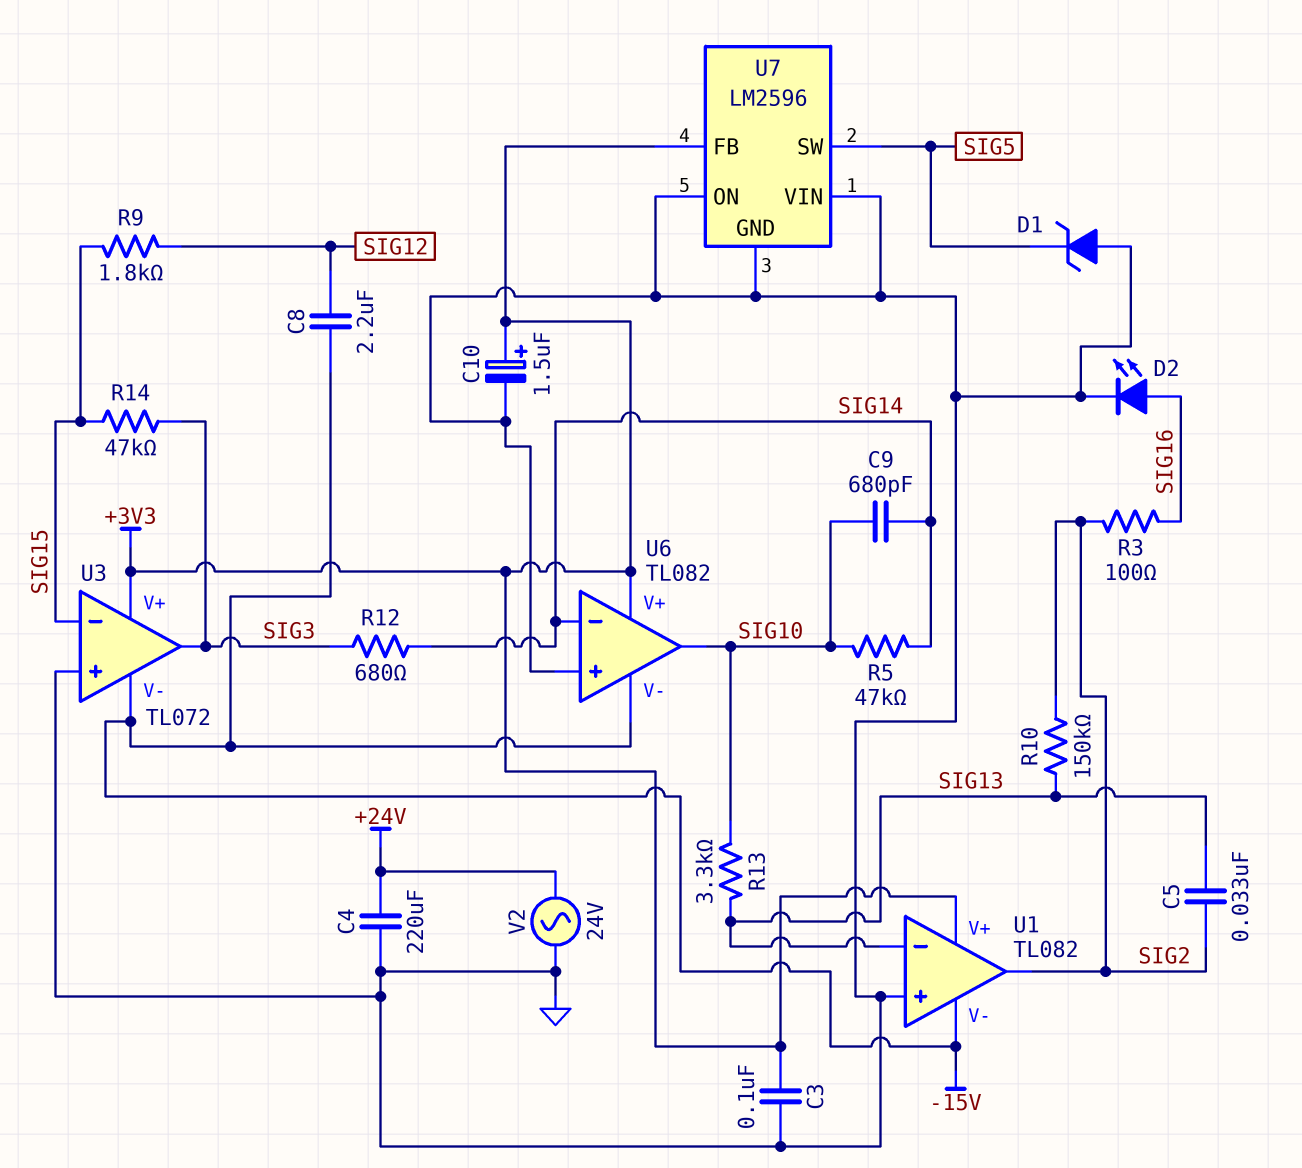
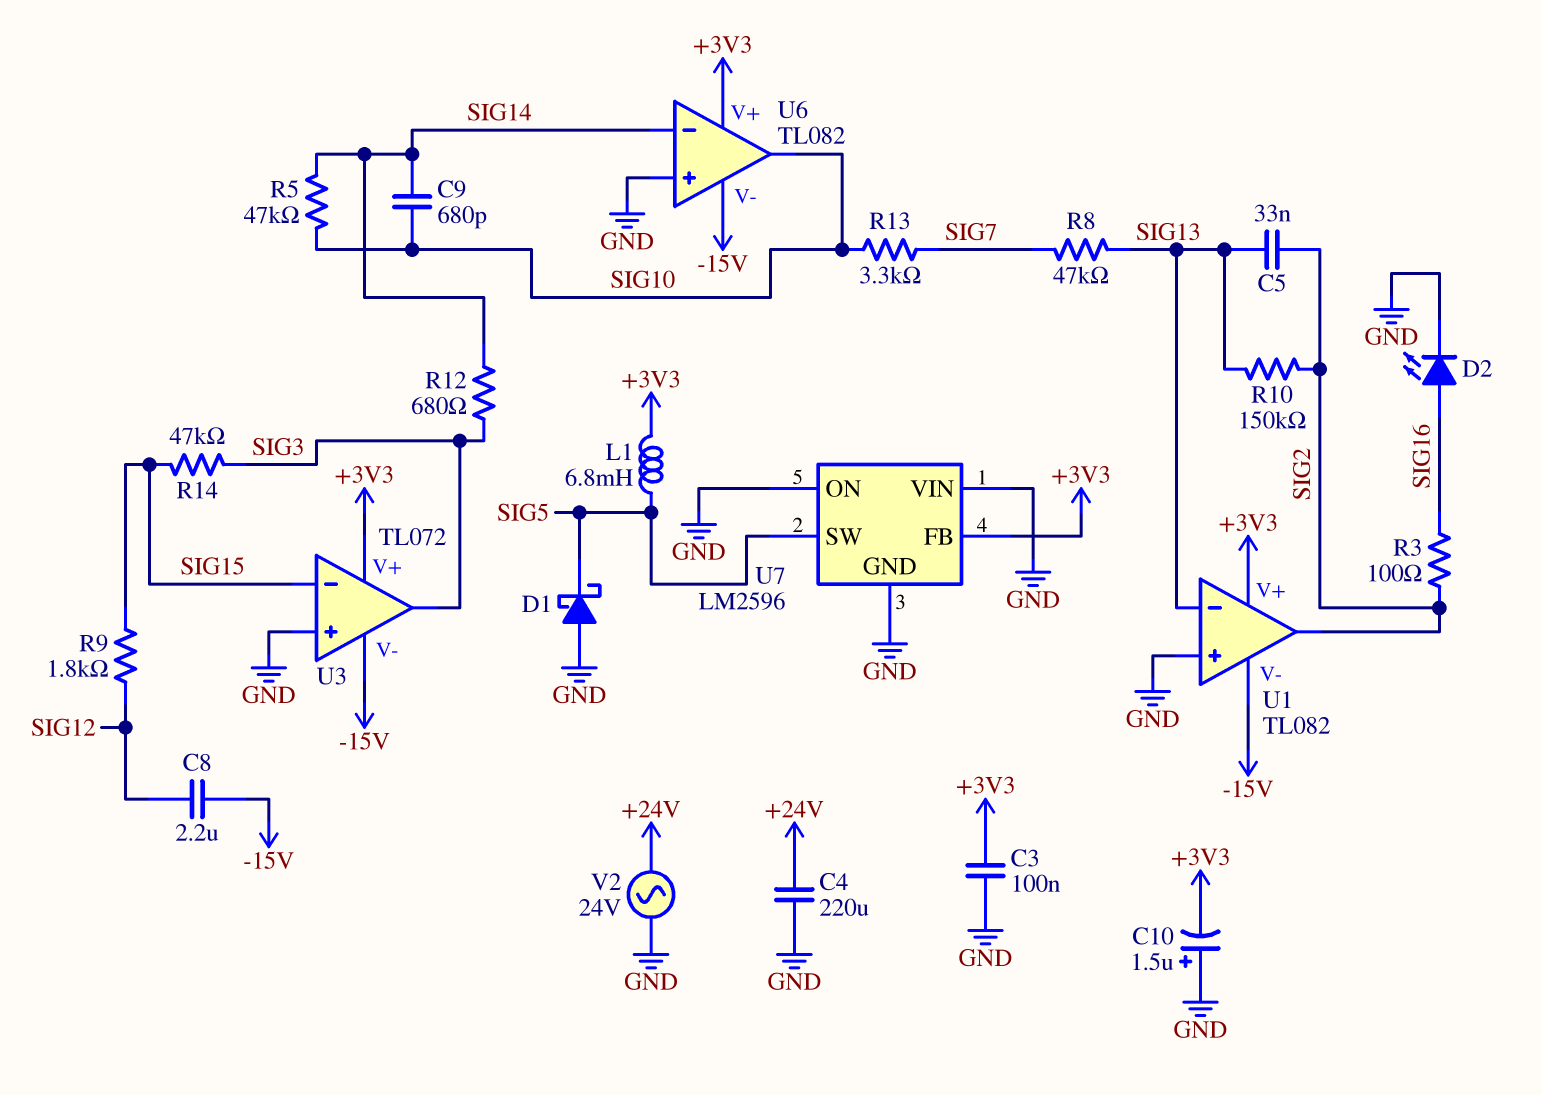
C10: 1.5uF (plus +3V3, minus GND) -> 1.5uF (plus GND, minus +3V3)
D1: zener (A GND, K SIG5) -> schottky (A GND, K SIG5)
L1: none -> 6.8mH (+3V3, SIG5)
R8: none -> 47k (SIG7, SIG13)
R13: 3.3k (SIG10, SIG13) -> 3.3k (SIG7, SIG10)

